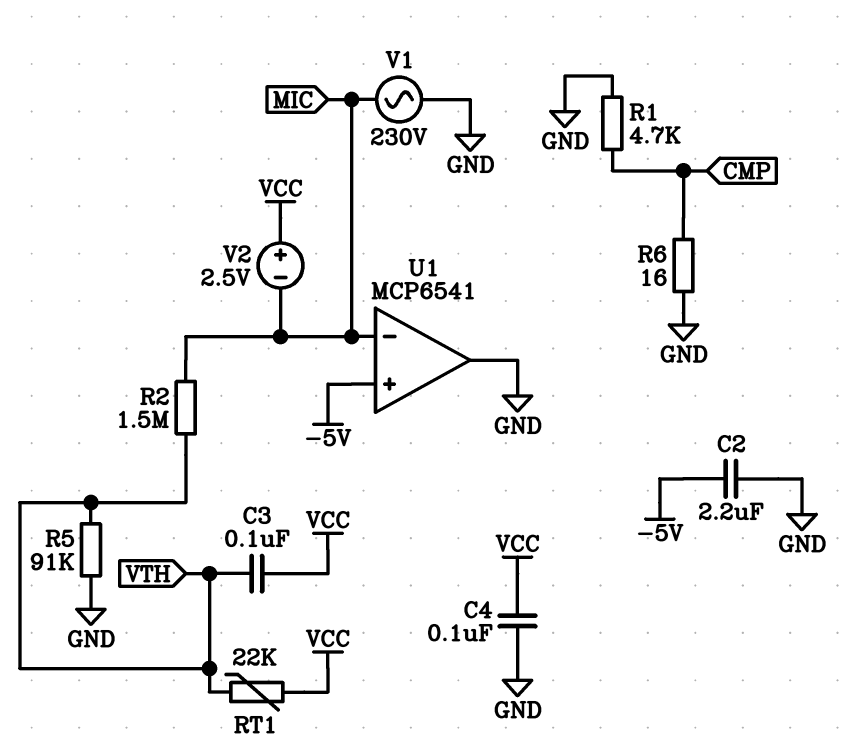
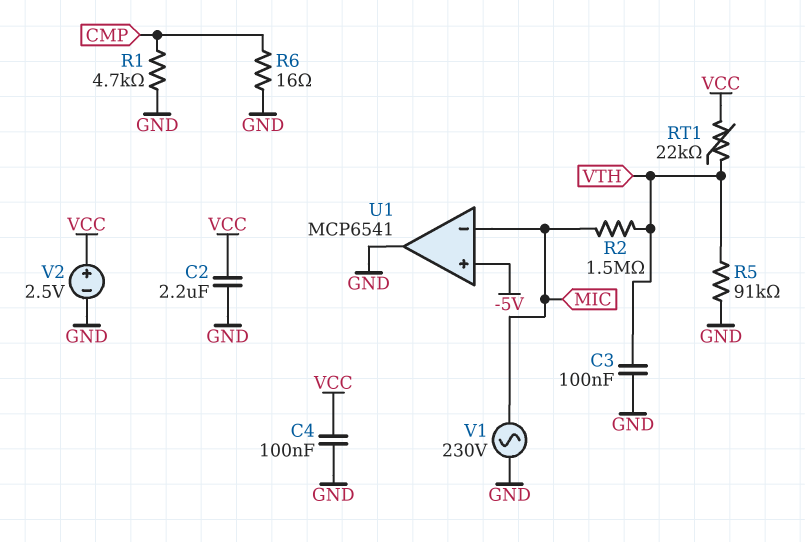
C2: 2.2uF (-5V, GND) -> 2.2uF (GND, VCC)
C3: 100nF (VCC, VTH) -> 100nF (GND, VTH)
V2: 2.5V (plus VCC, minus MIC) -> 2.5V (plus VCC, minus GND)

